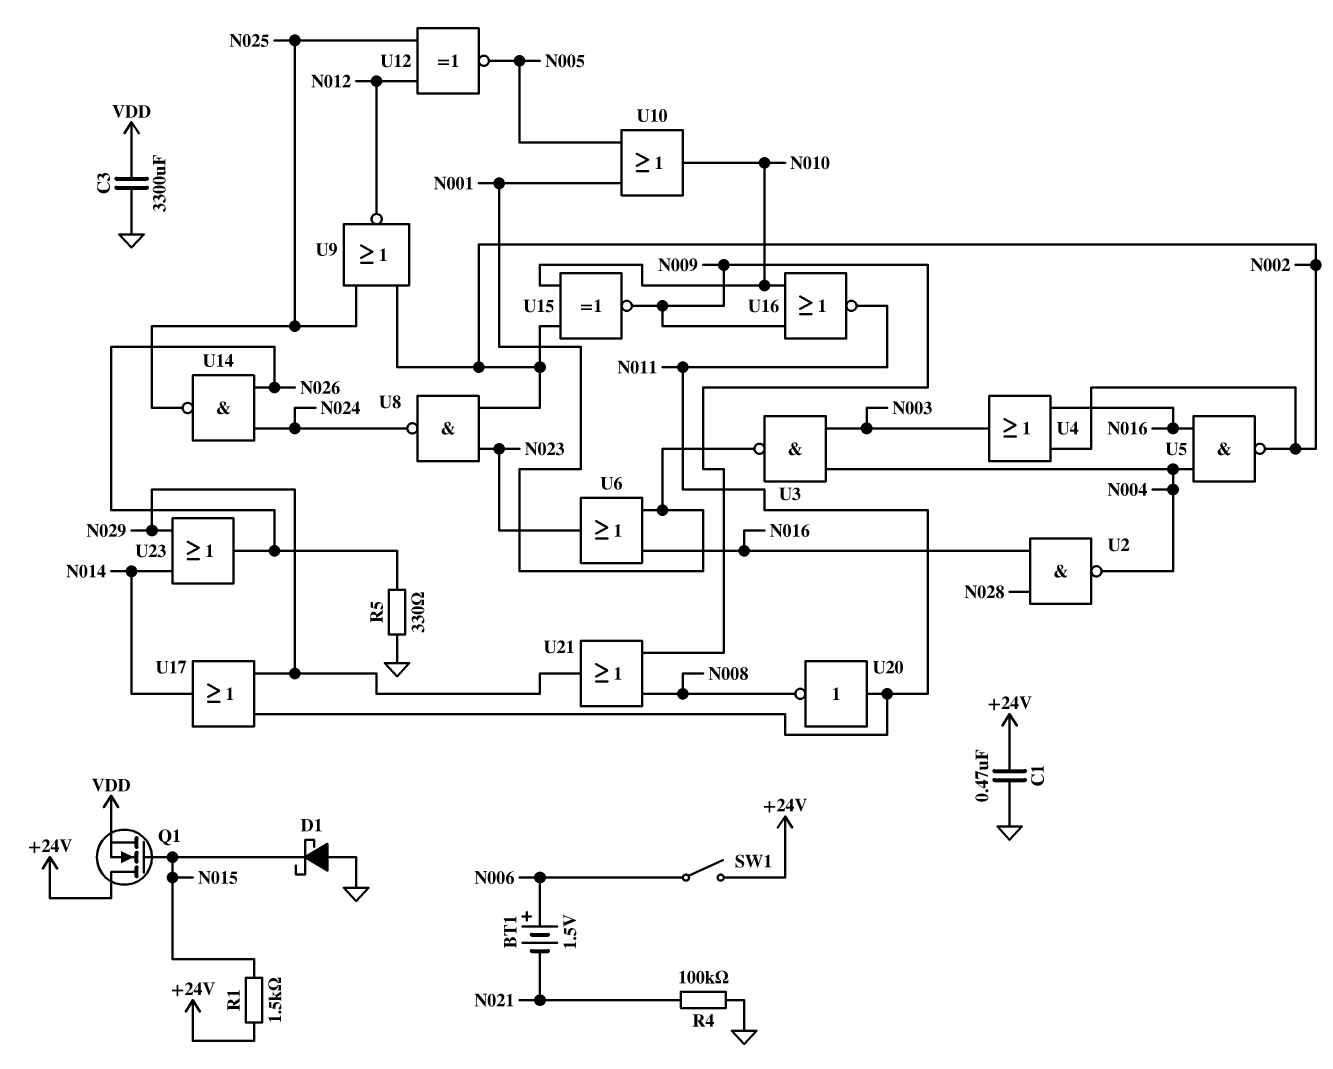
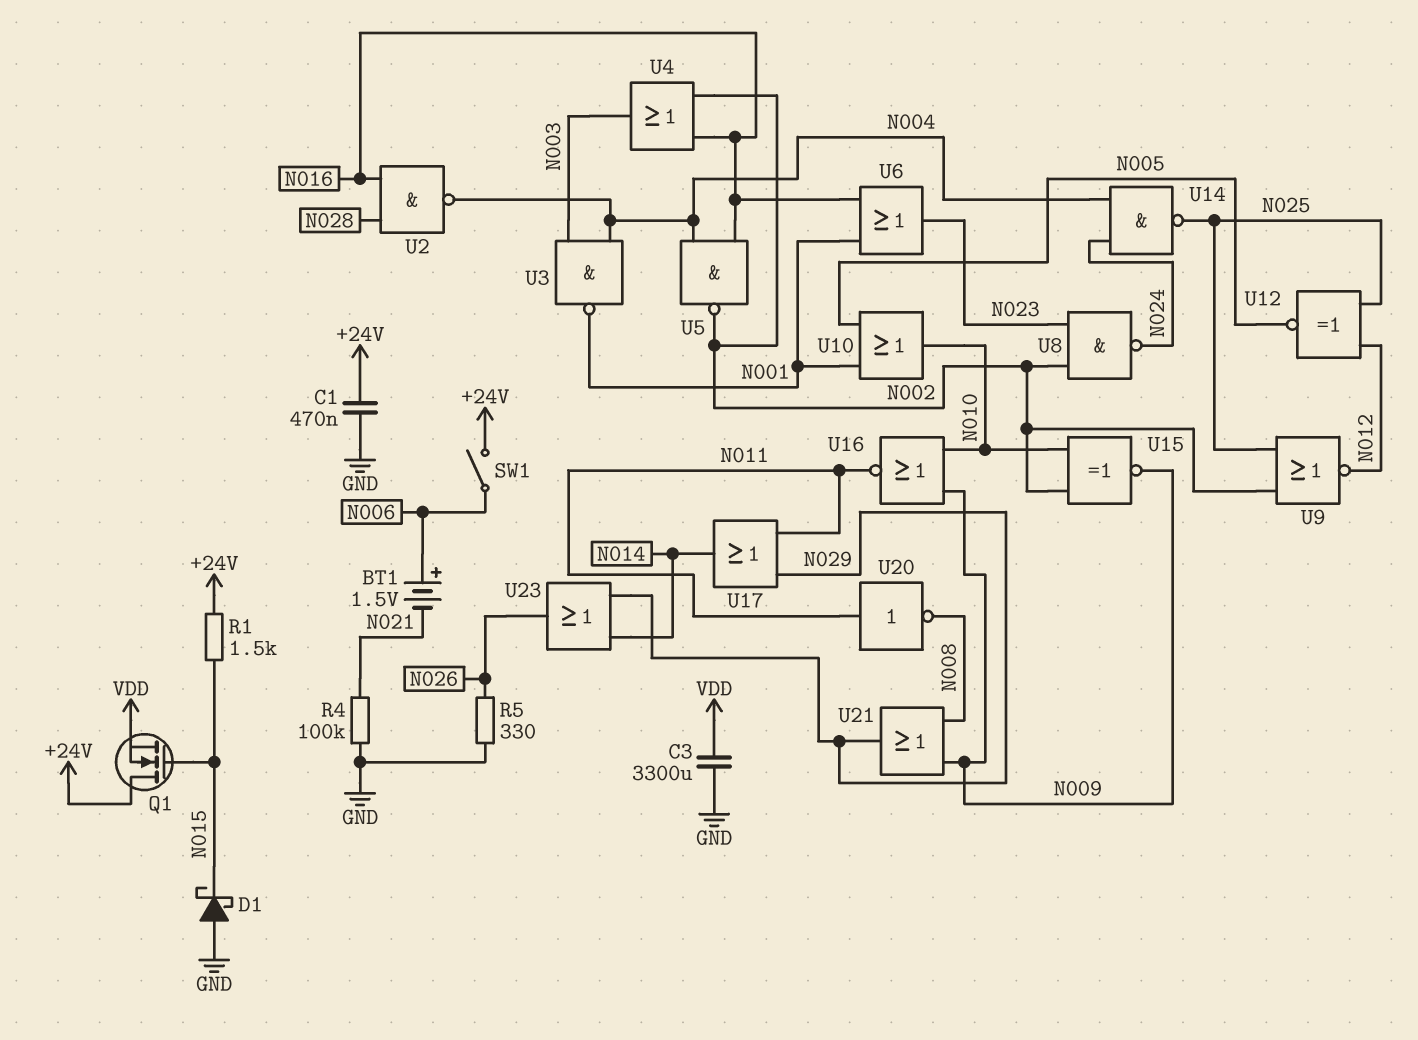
U14: NAND (in N024, in N026, out N025) -> NAND (in N004, in N024, out N025)

